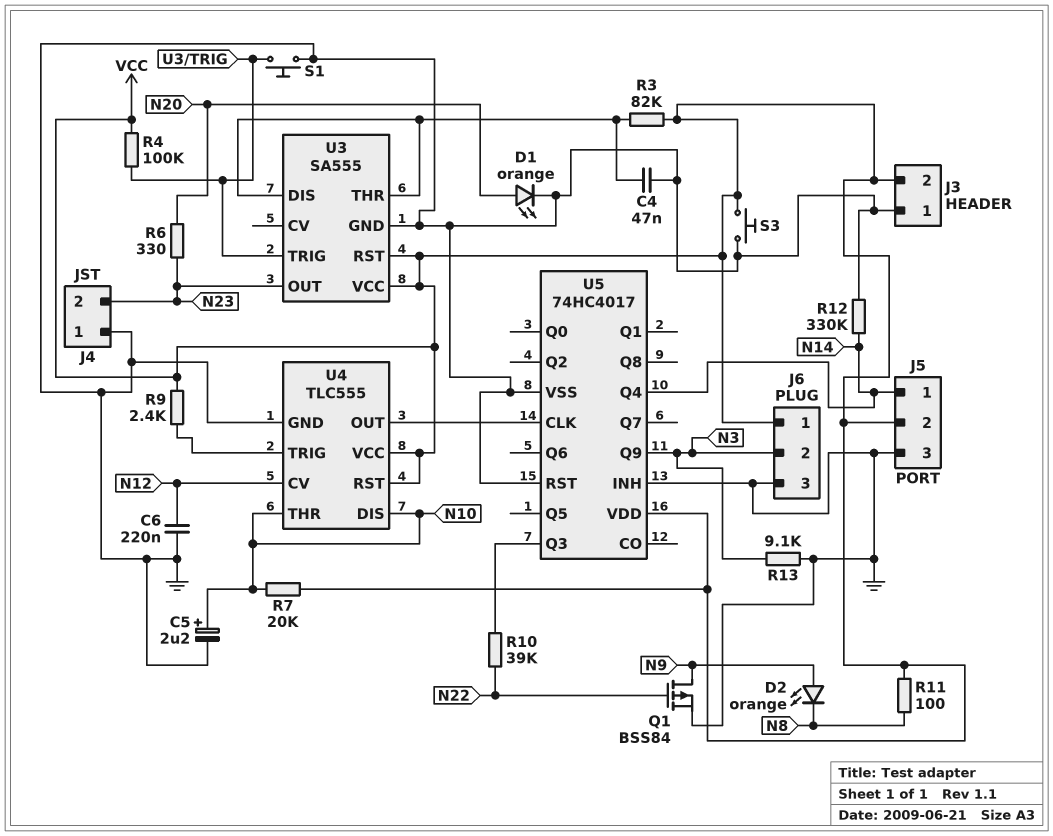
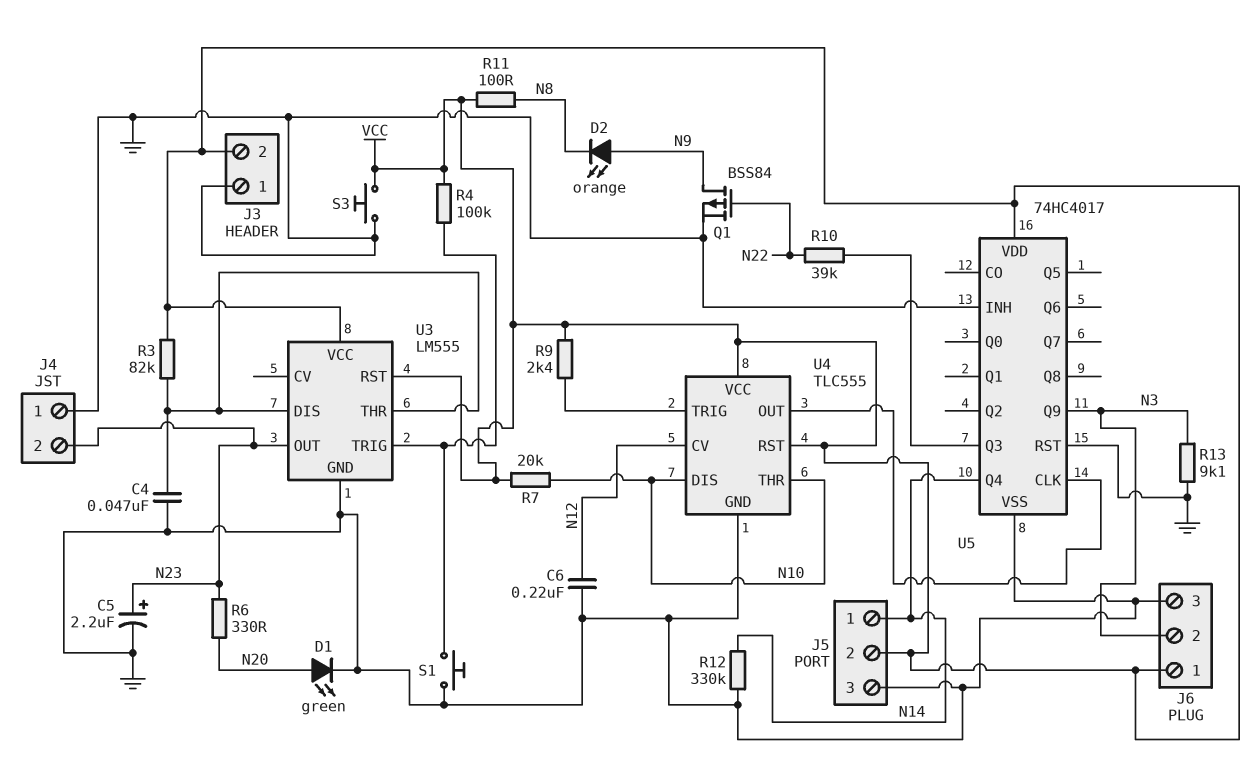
C5: 2.2uF (plus N10, minus GND) -> 2.2uF (plus N23, minus GND)
D1: LED orange (A N20, K GND) -> LED green (A N20, K GND)
U3: SA555 -> LM555

